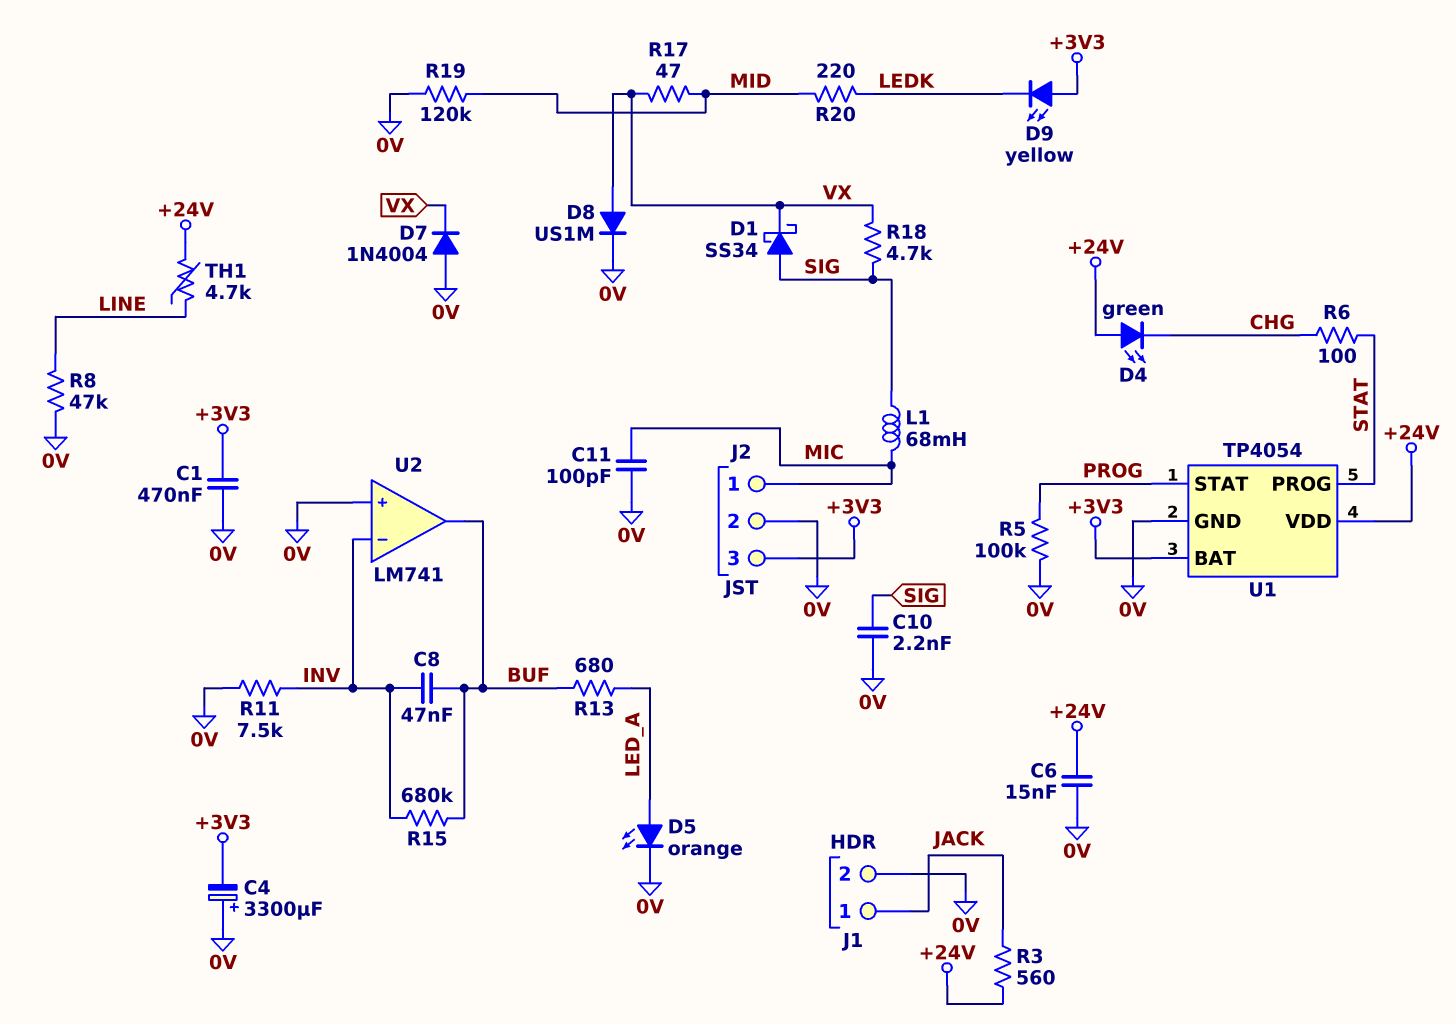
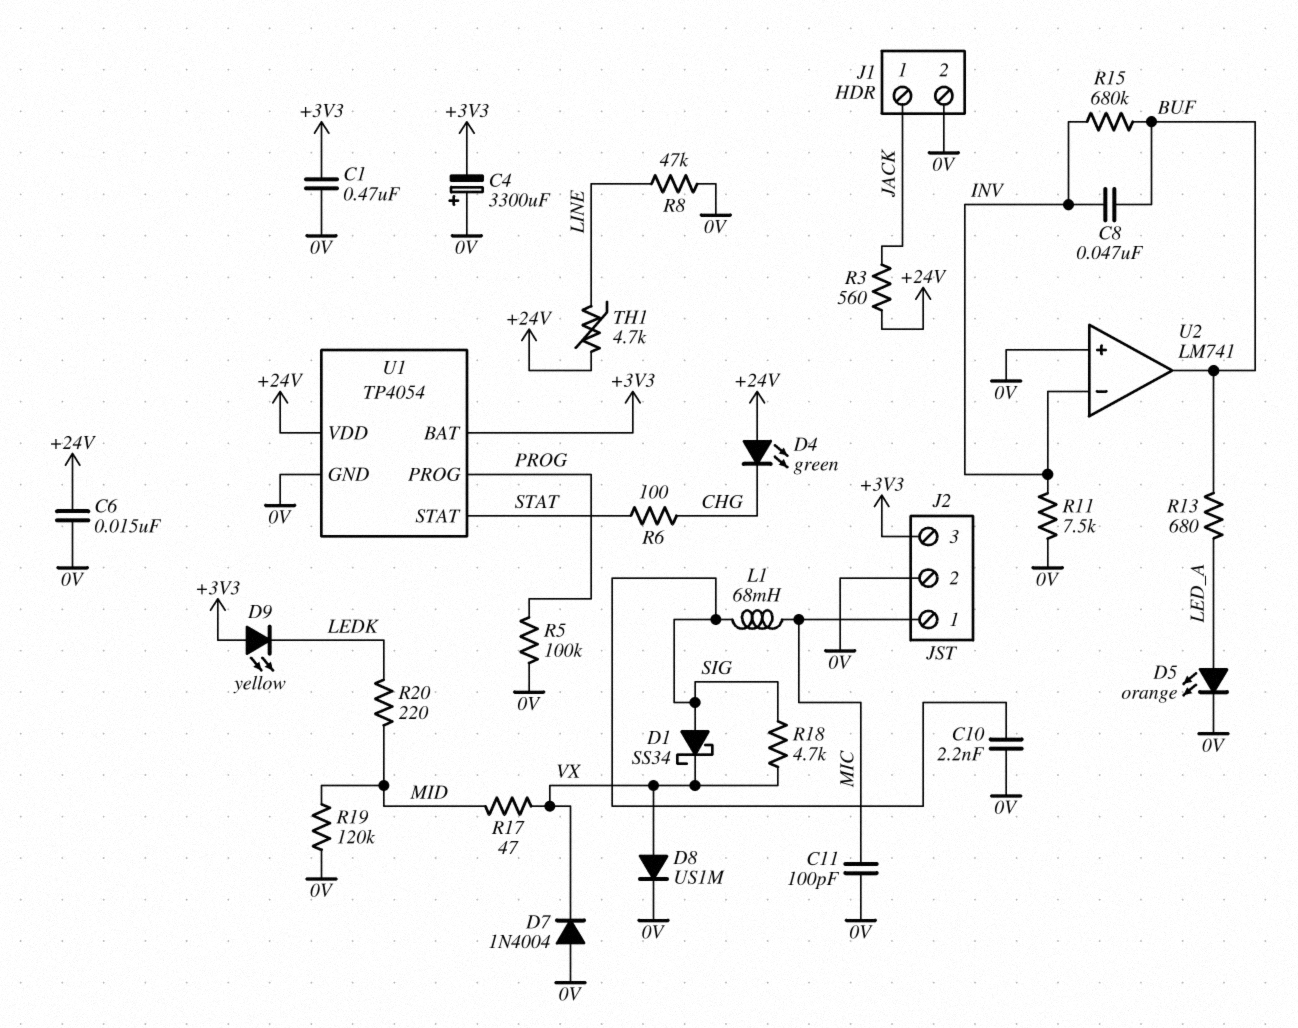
U1 pin PROG: STAT -> PROG
U1 pin STAT: PROG -> STAT

